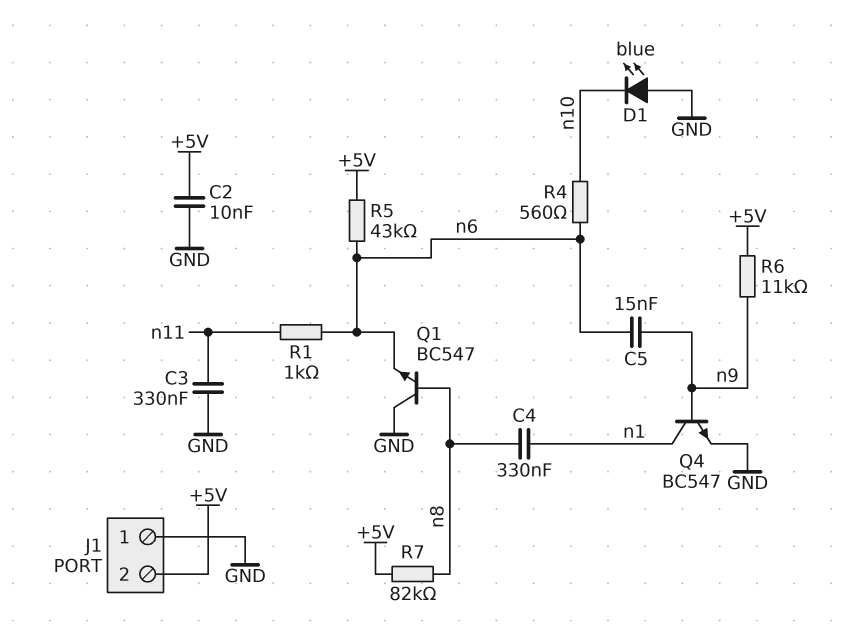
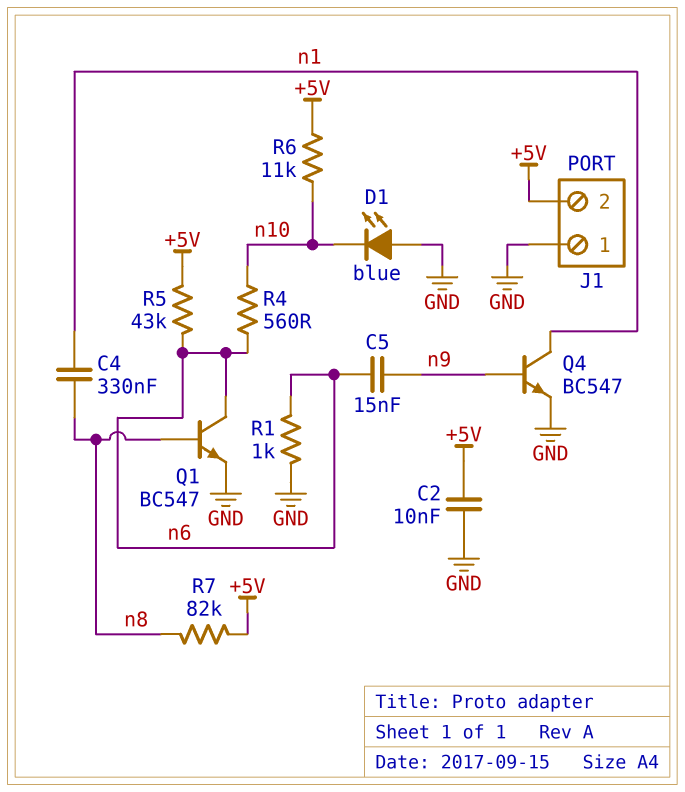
C3: 330nF (GND, n11) -> none
Q1: NPN BC547 (B n8, C GND, E n6) -> NPN BC547 (B n8, C n6, E GND)
R1: 1k (n6, n11) -> 1k (GND, n6)
R6: 11k (+5V, n9) -> 11k (+5V, n10)

